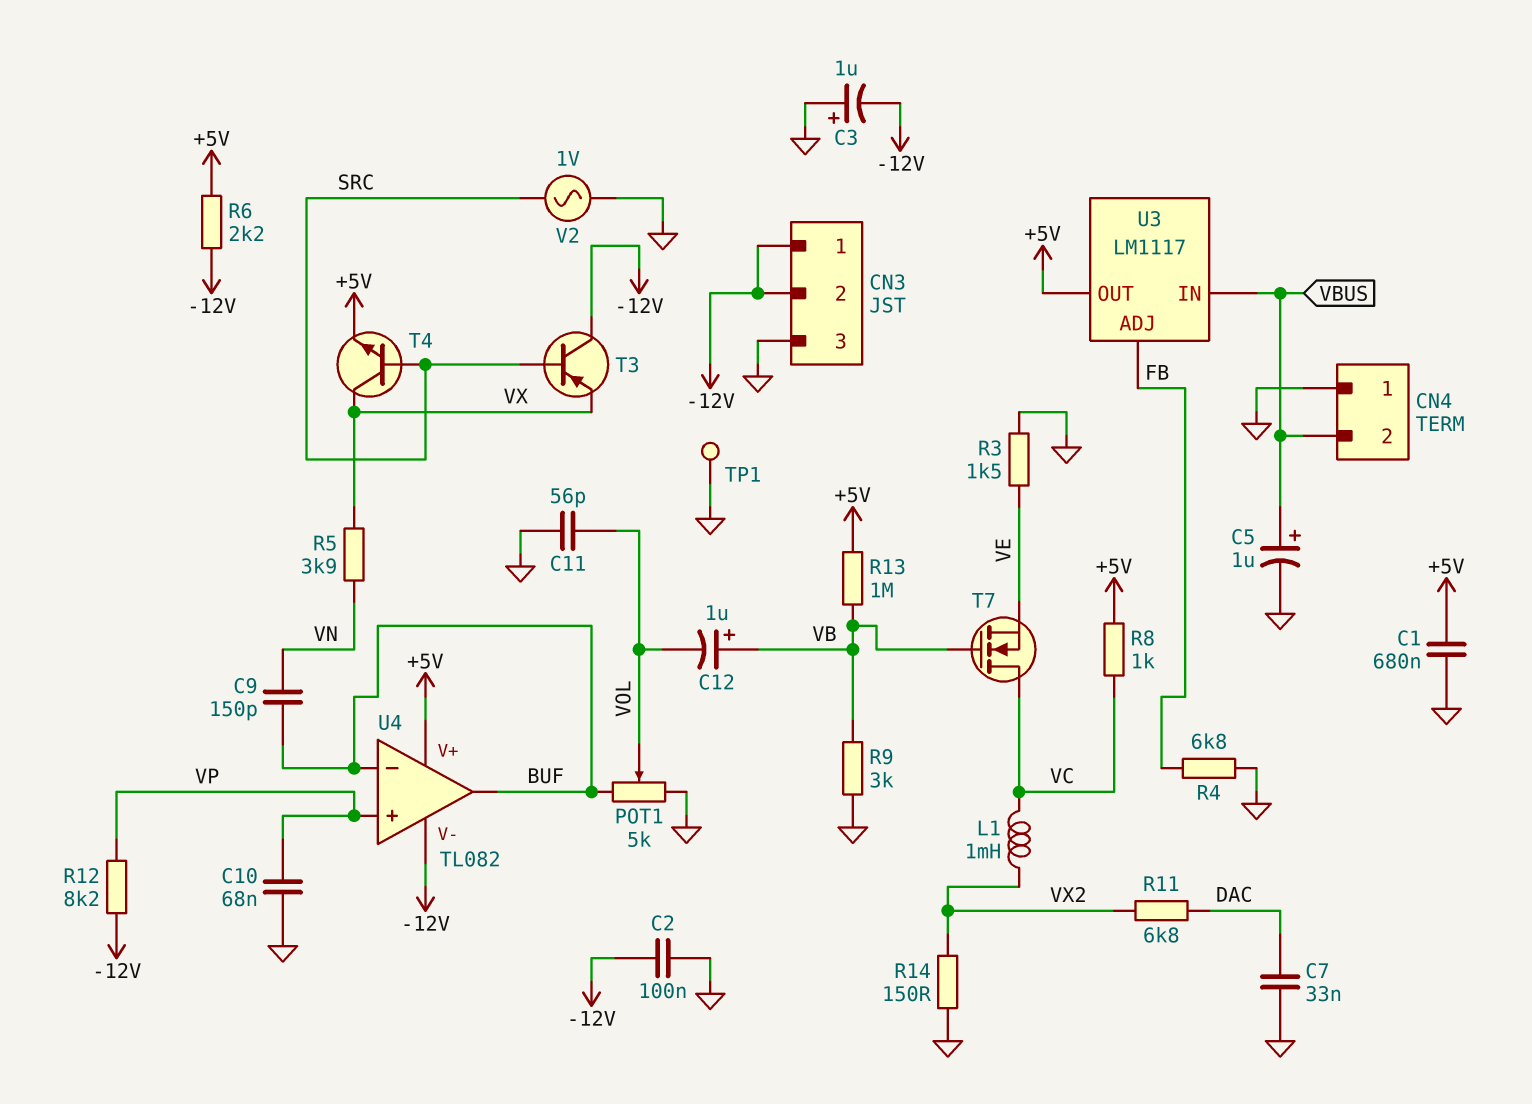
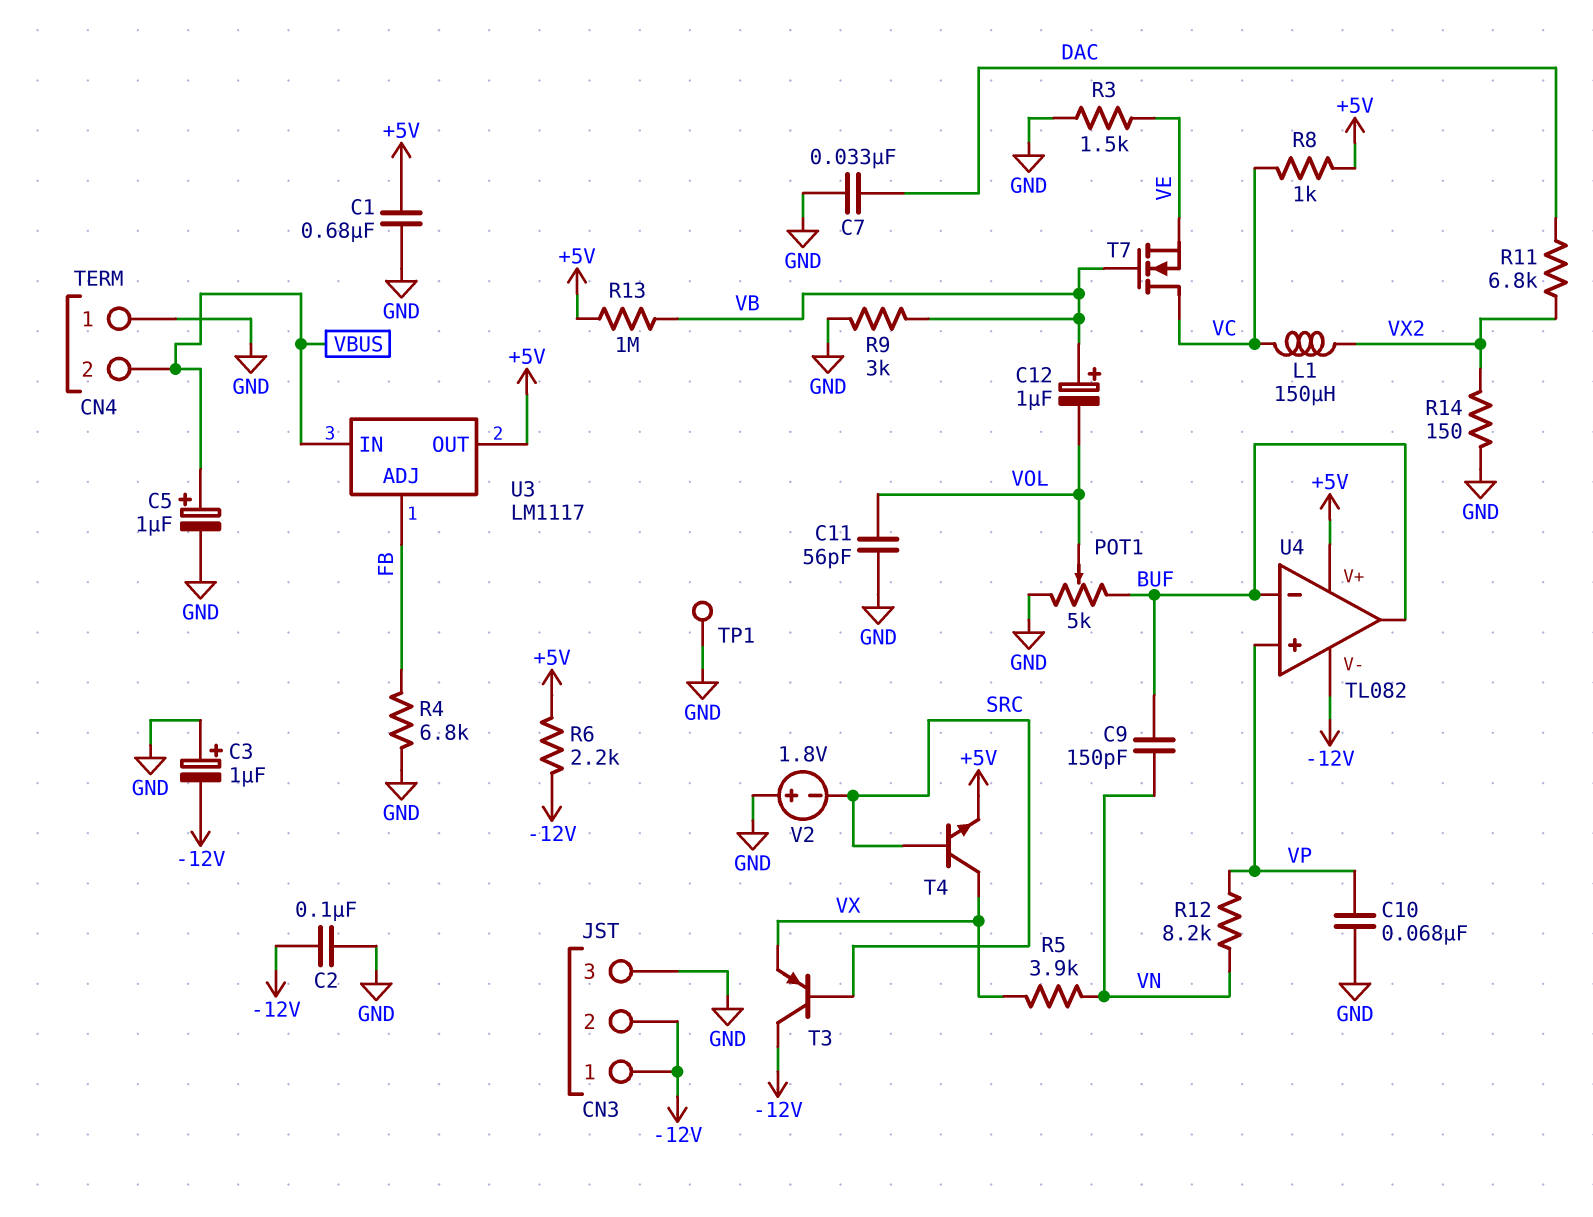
L1: 1mH (VC, VX2) -> 150uH (VC, VX2)
R12: 8.2k (-12V, VP) -> 8.2k (VN, VP)
V2: AC 1V (GND, SRC) -> 1.8V (plus GND, minus SRC)

